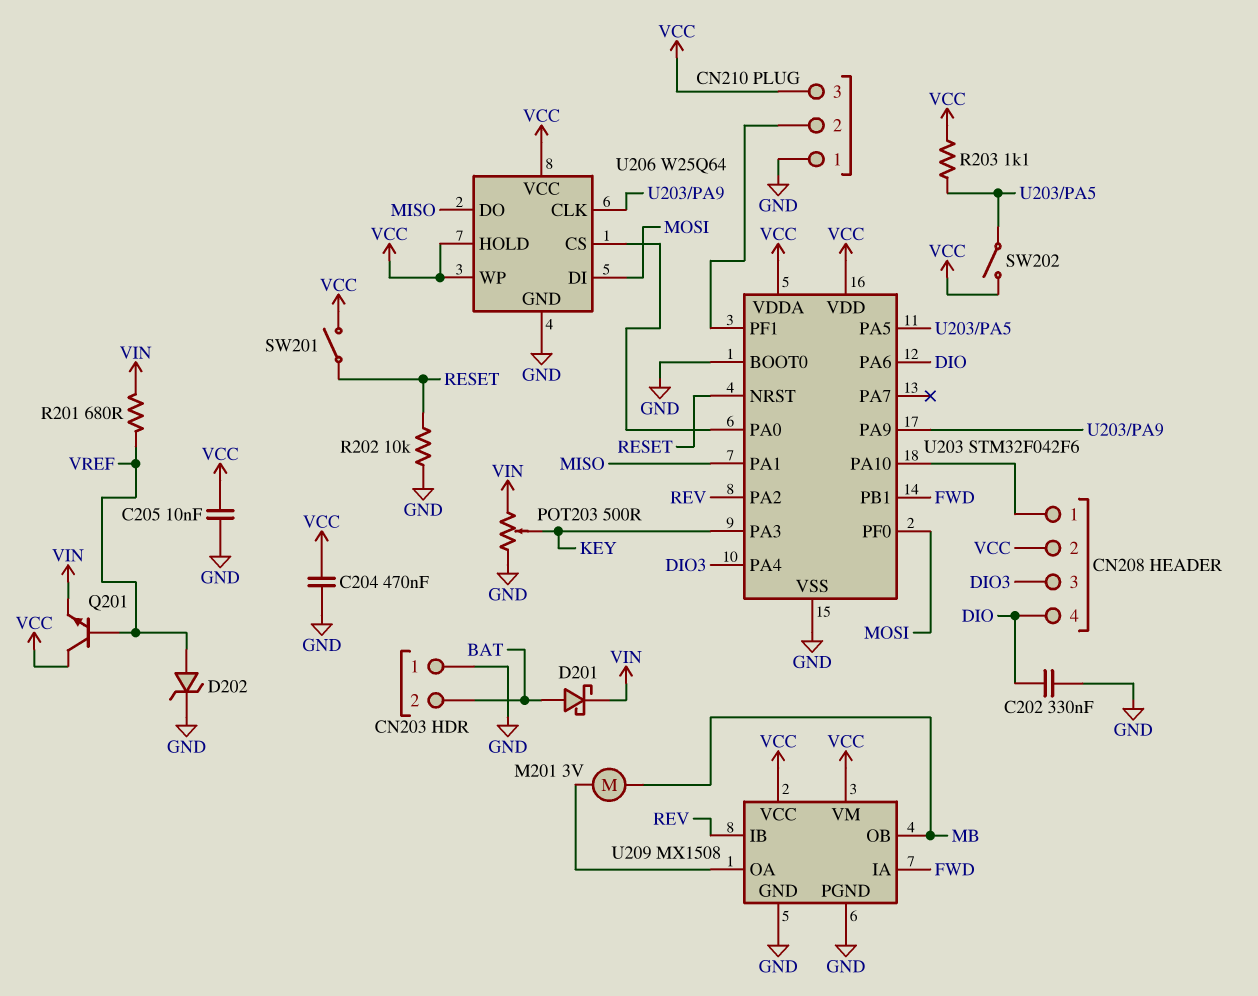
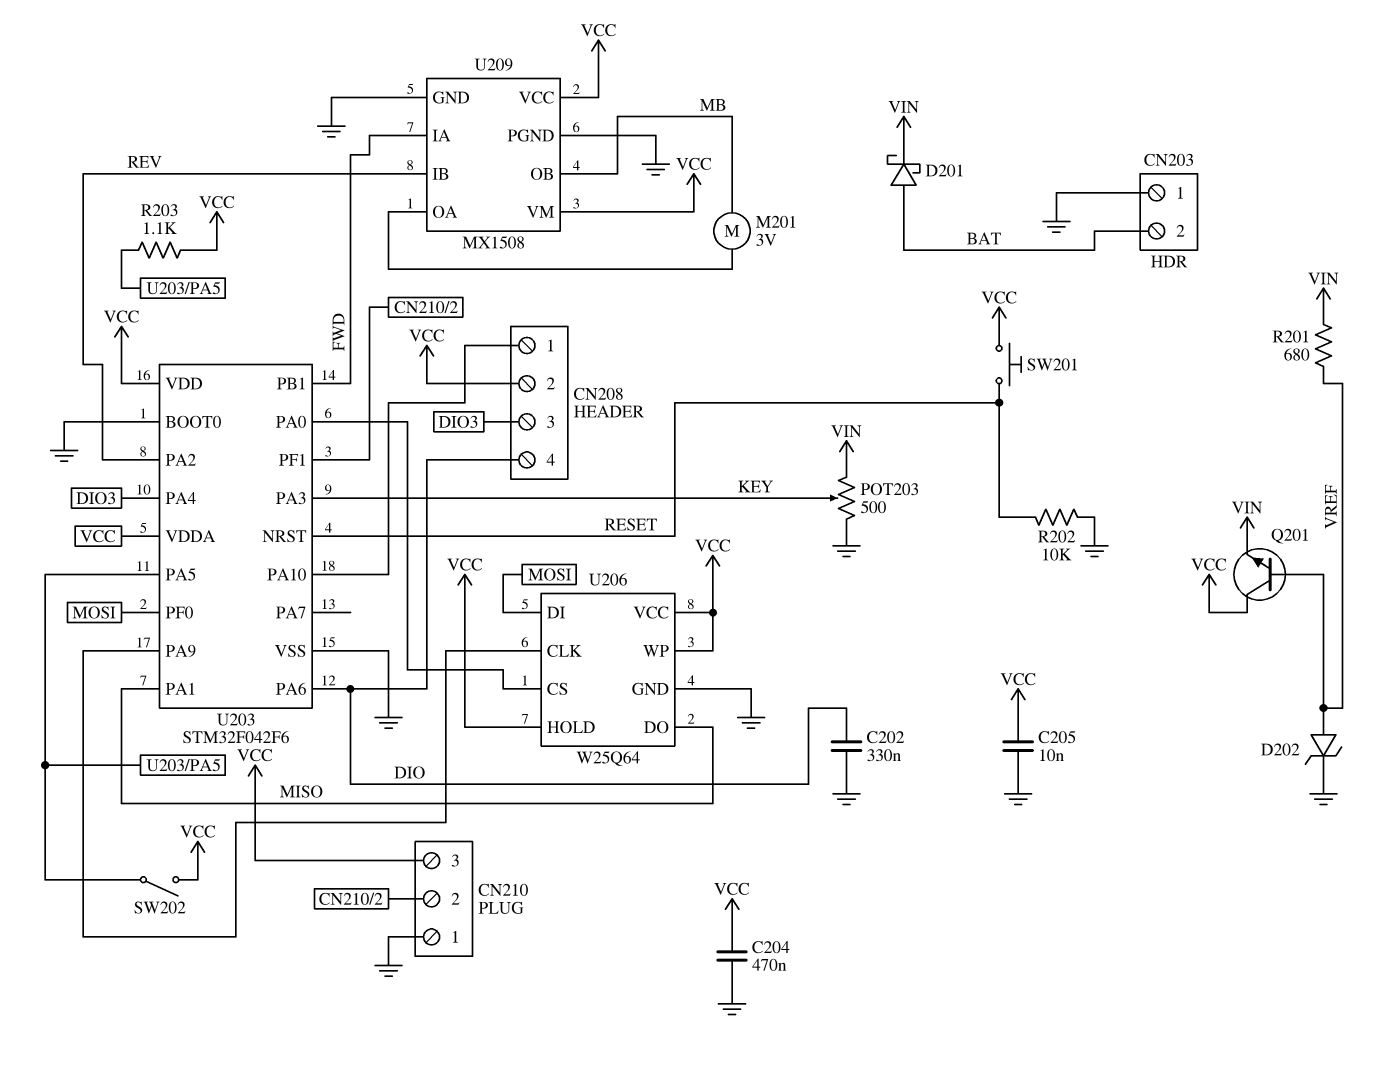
SW201: switch (RESET, VCC) -> button (RESET, VCC)

